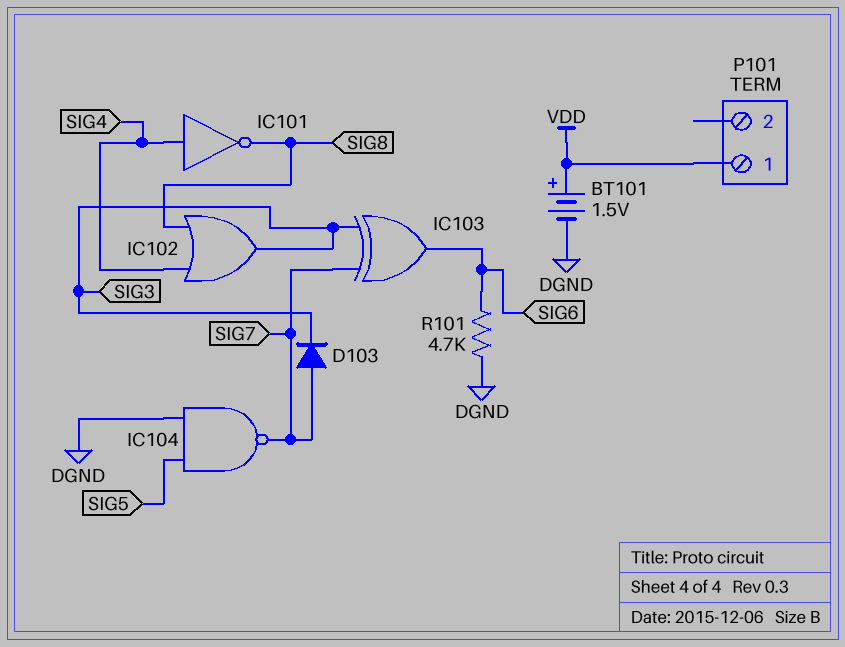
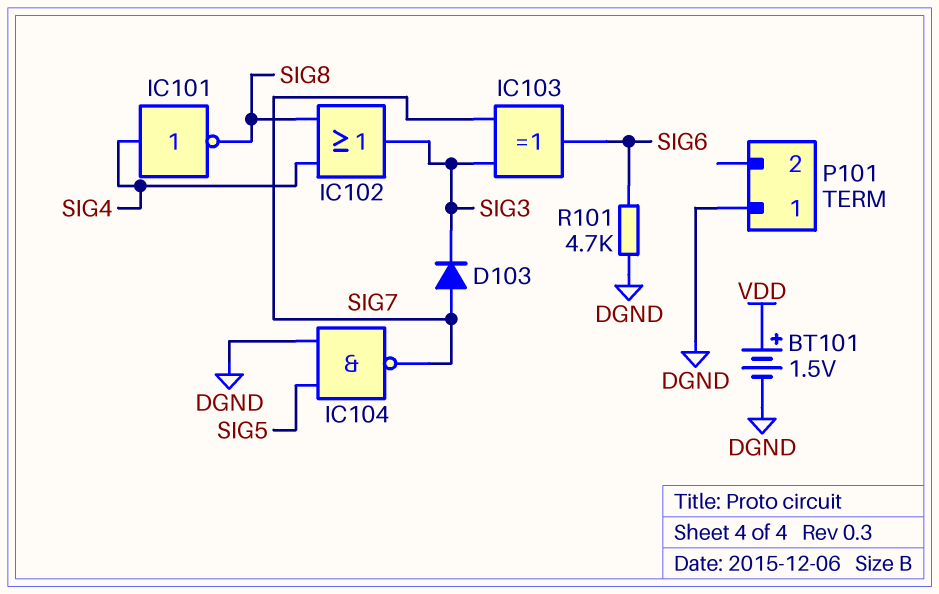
P101 pin 1: VDD -> DGND

